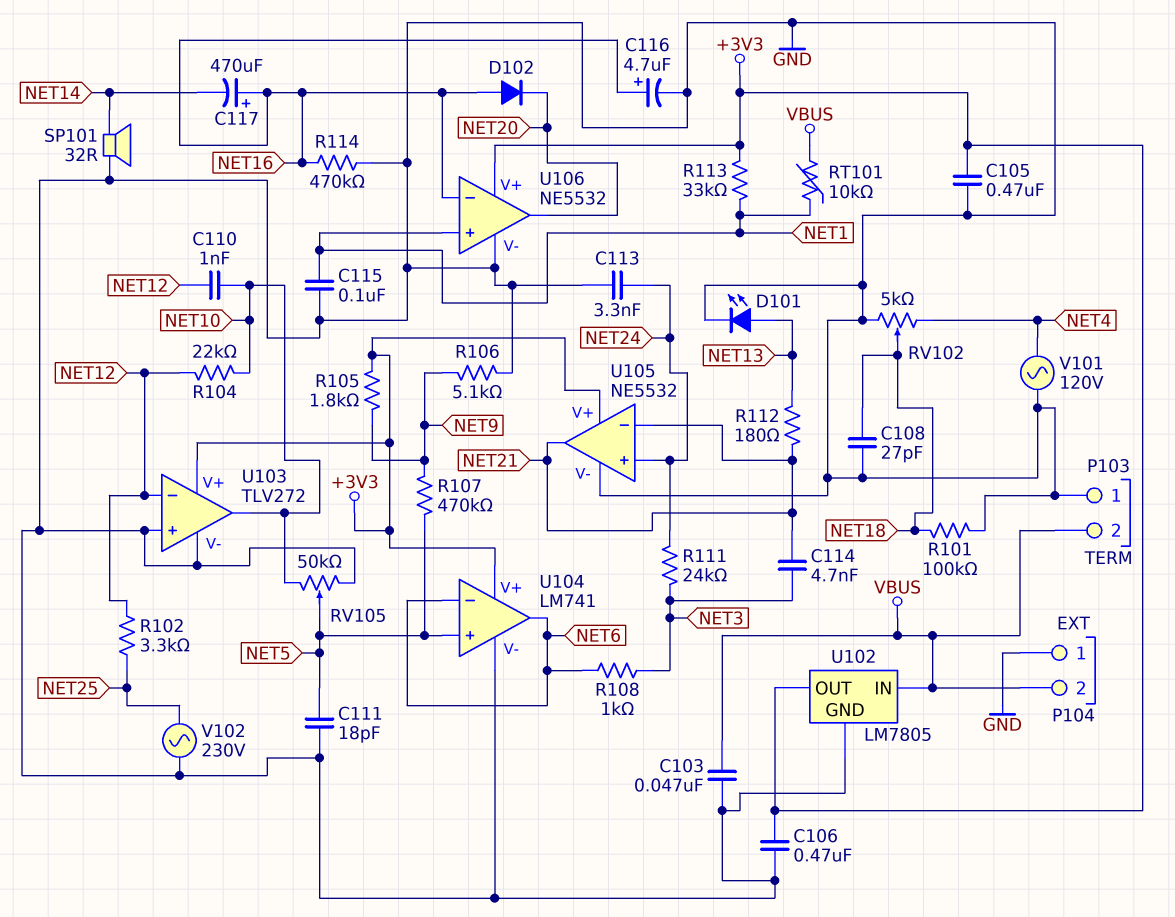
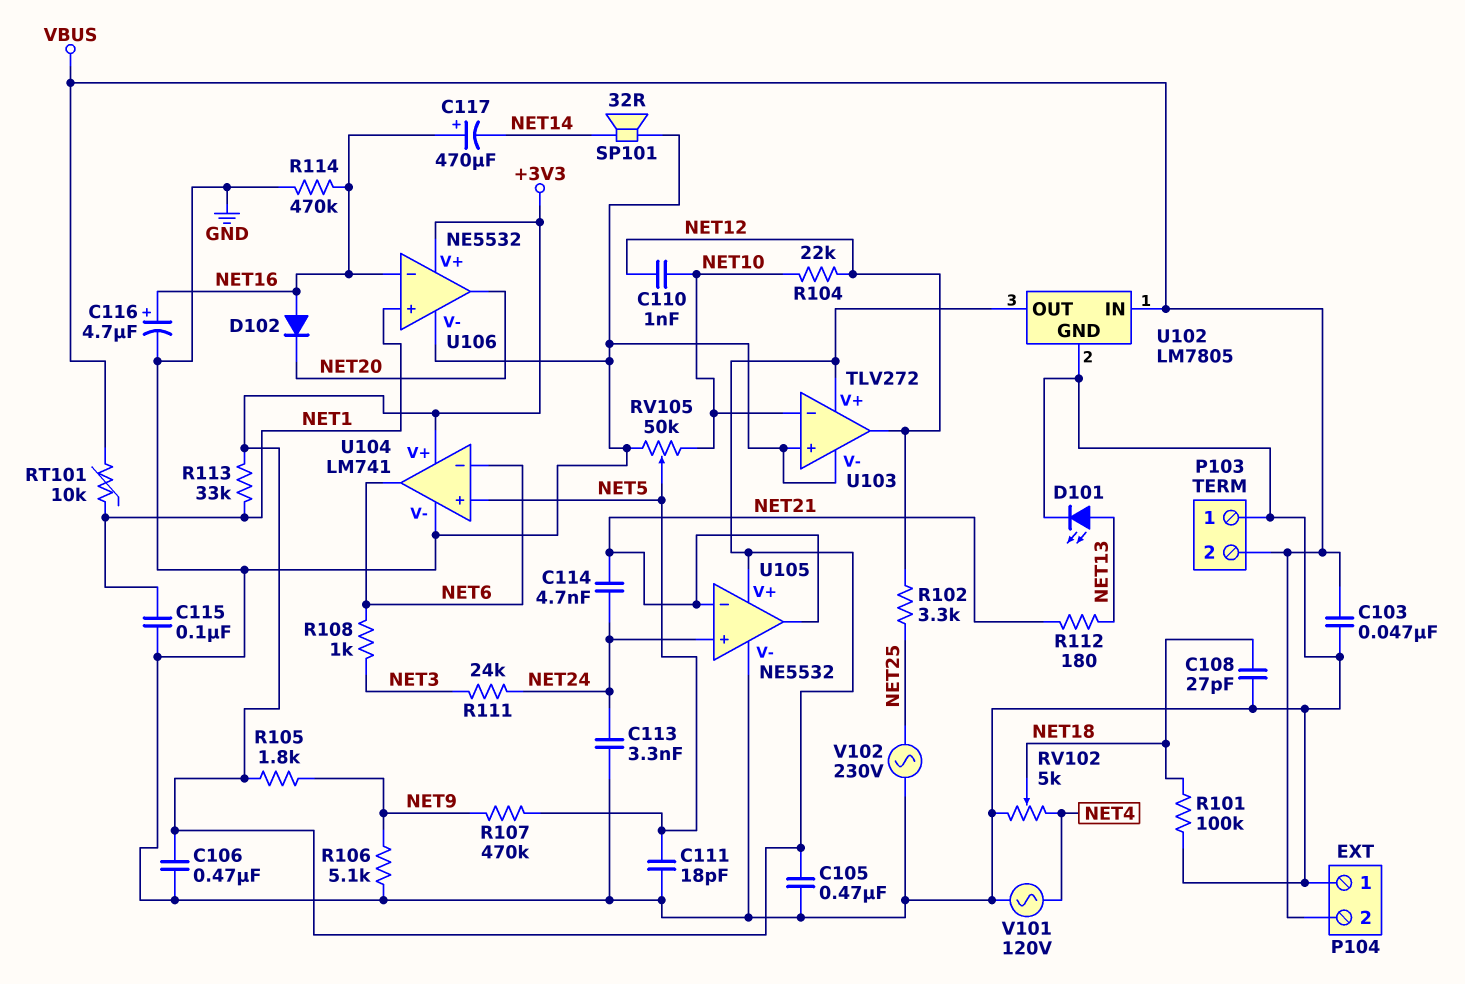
C114: 4.7nF (NET3, NET21) -> 4.7nF (NET21, NET24)
U103 pin in-: NET12 -> NET10
U103 pin out: NET10 -> NET12

